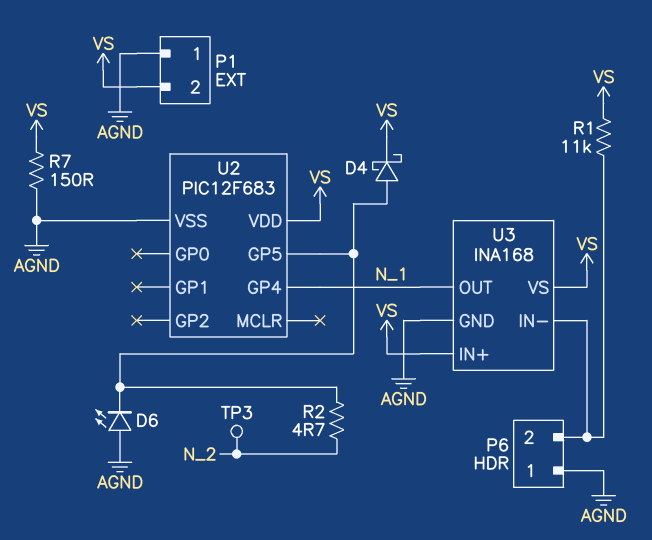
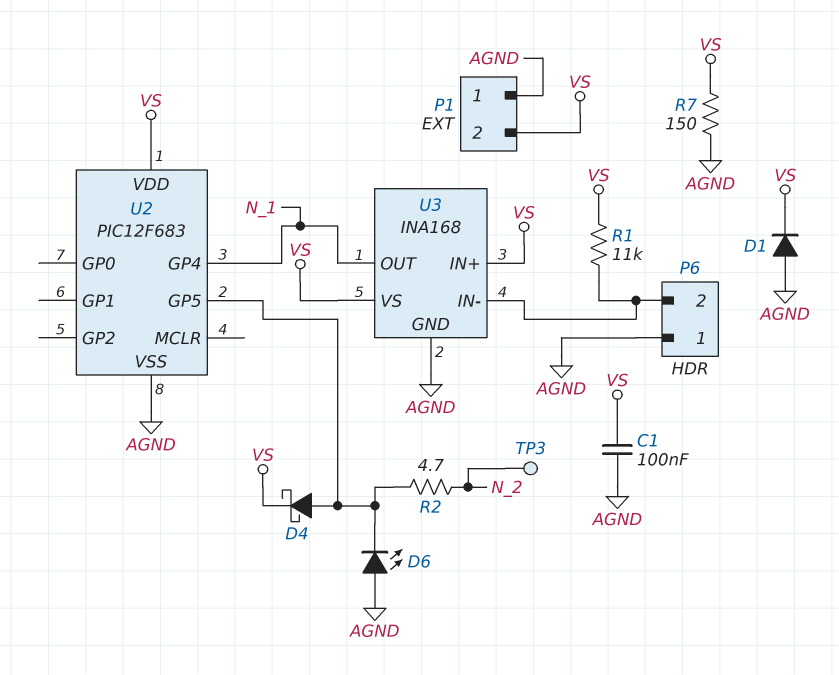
C1: none -> 100nF (AGND, VS)
D1: none -> diode (A AGND, K VS)

